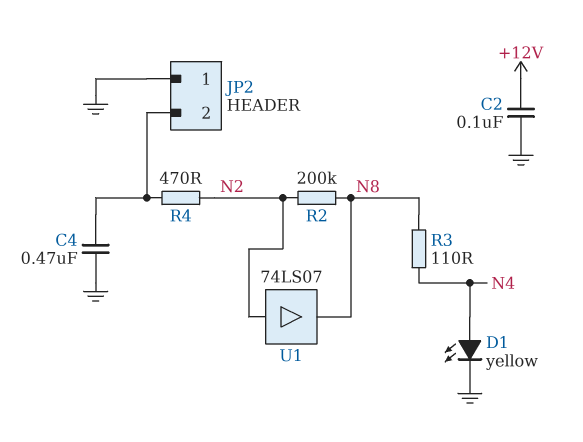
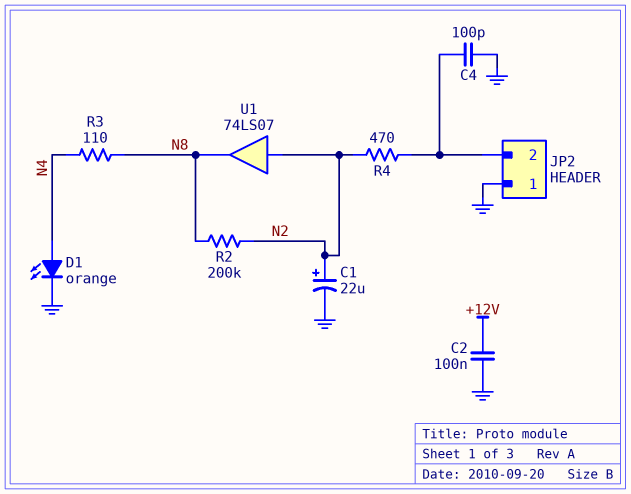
C1: none -> 22uF (plus N2, minus GND)
C4: 470nF (GND, JP2/2) -> 100pF (GND, JP2/2)
D1: LED yellow (A N4, K GND) -> LED orange (A N4, K GND)

